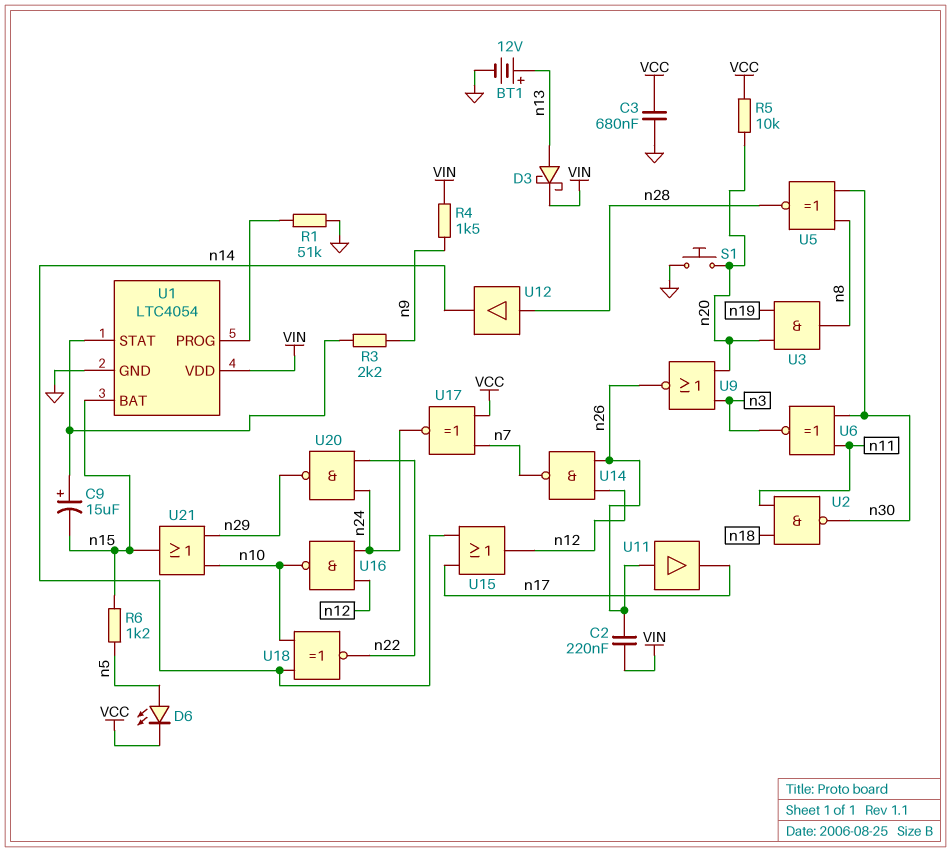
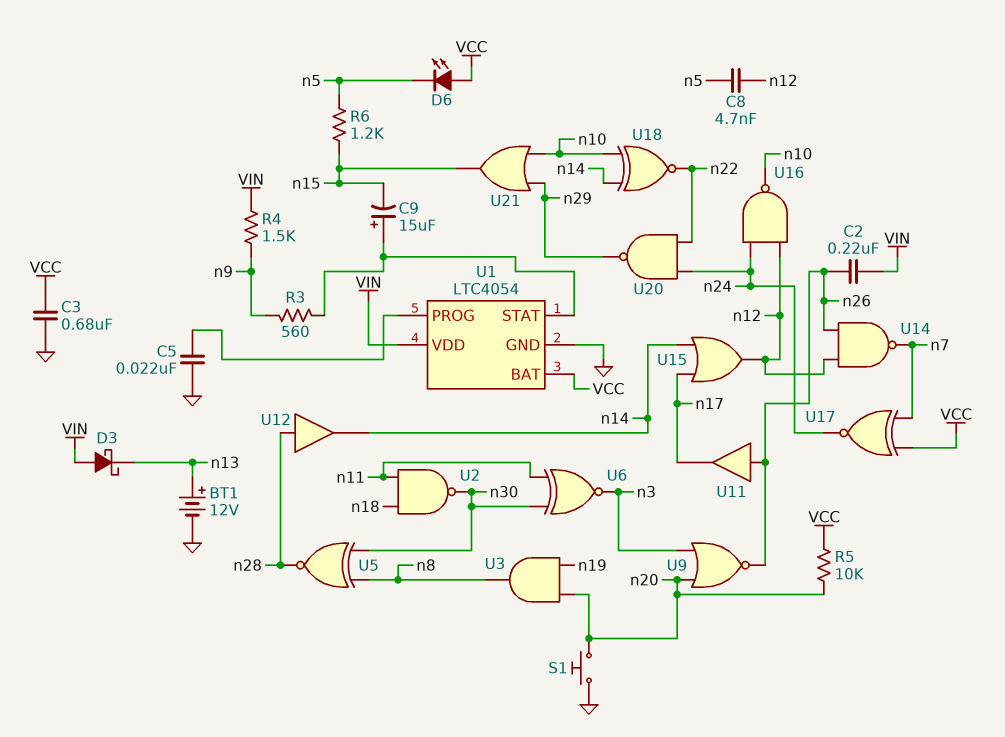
C5: none -> 22nF (GND, U1/PROG)
C8: none -> 4.7nF (n5, n12)
D3: schottky (A n13, K VIN) -> schottky (A VIN, K n13)
D6: LED (A n5, K VCC) -> LED (A VCC, K n5)
R1: 51k (GND, U1/PROG) -> none
R3: 2.2k (U1/STAT, n9) -> 560 (U1/STAT, n9)
U1 pin BAT: n15 -> VCC

